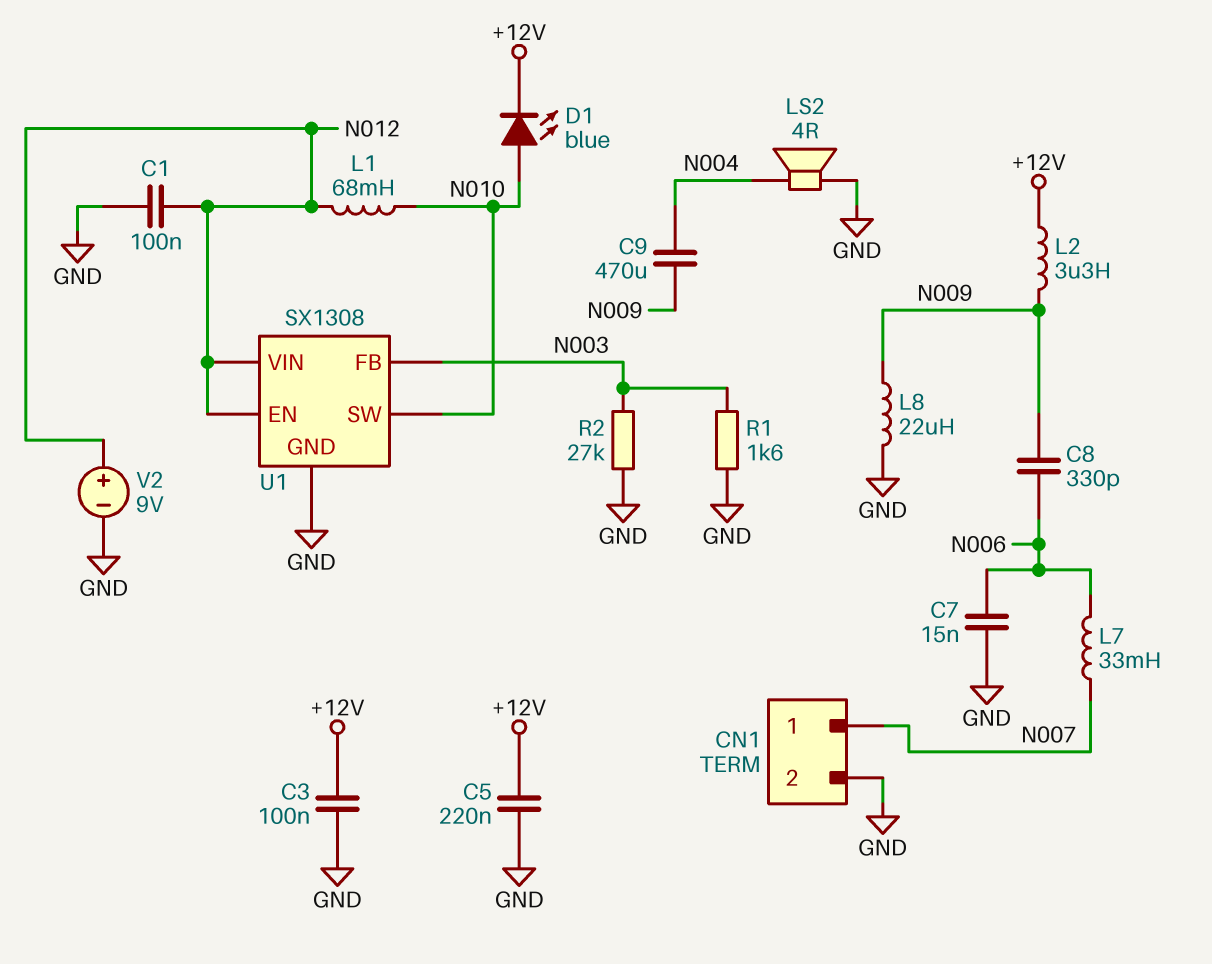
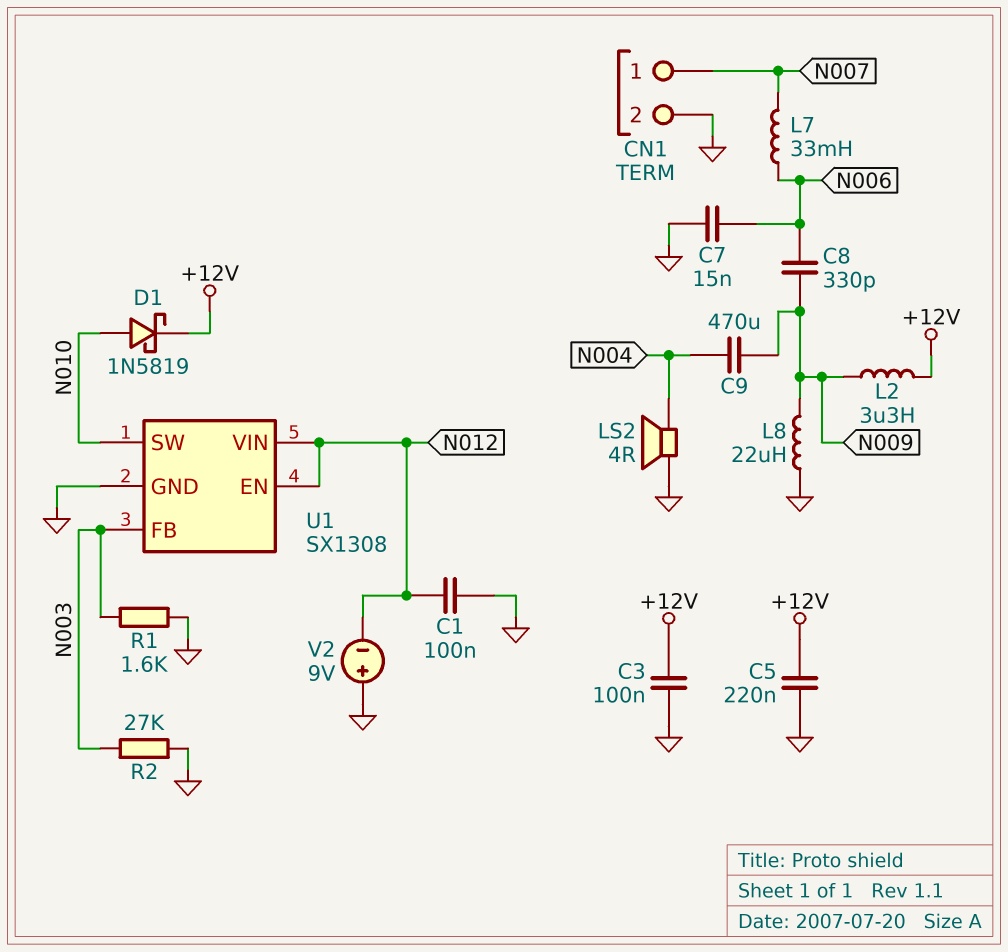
D1: LED blue (A N010, K +12V) -> schottky 1N5819 (A N010, K +12V)
L1: 68mH (N010, N012) -> none
V2: 9V (plus N012, minus GND) -> 9V (plus GND, minus N012)

